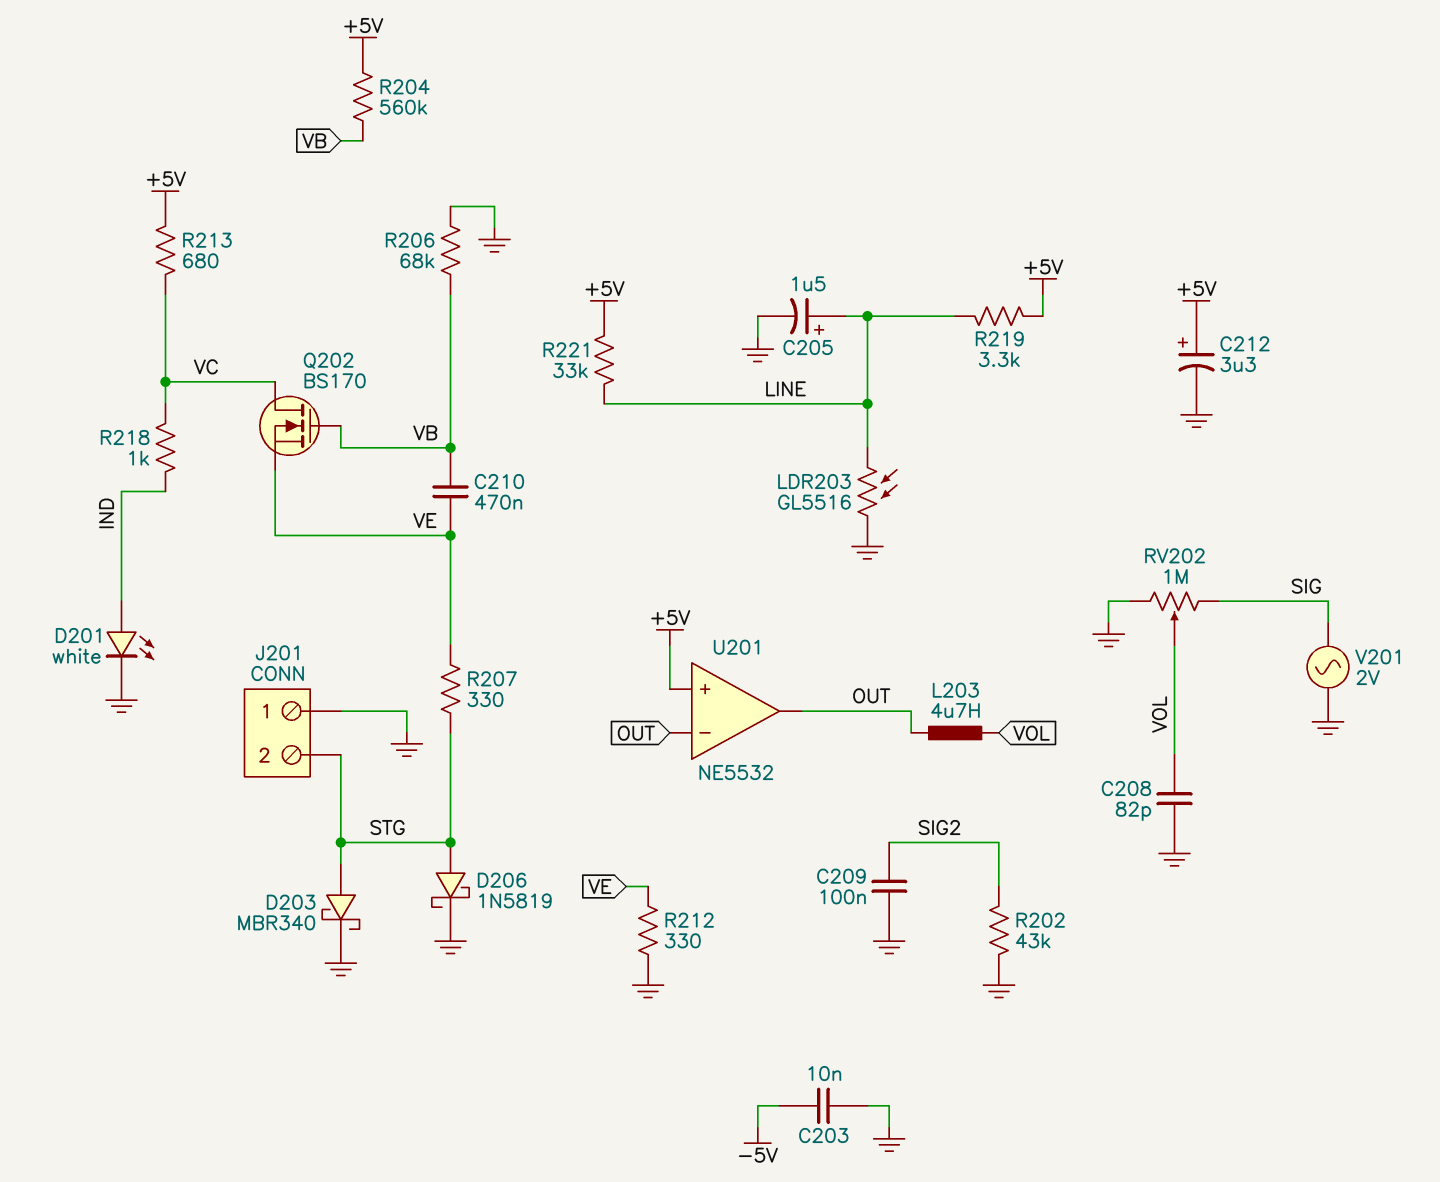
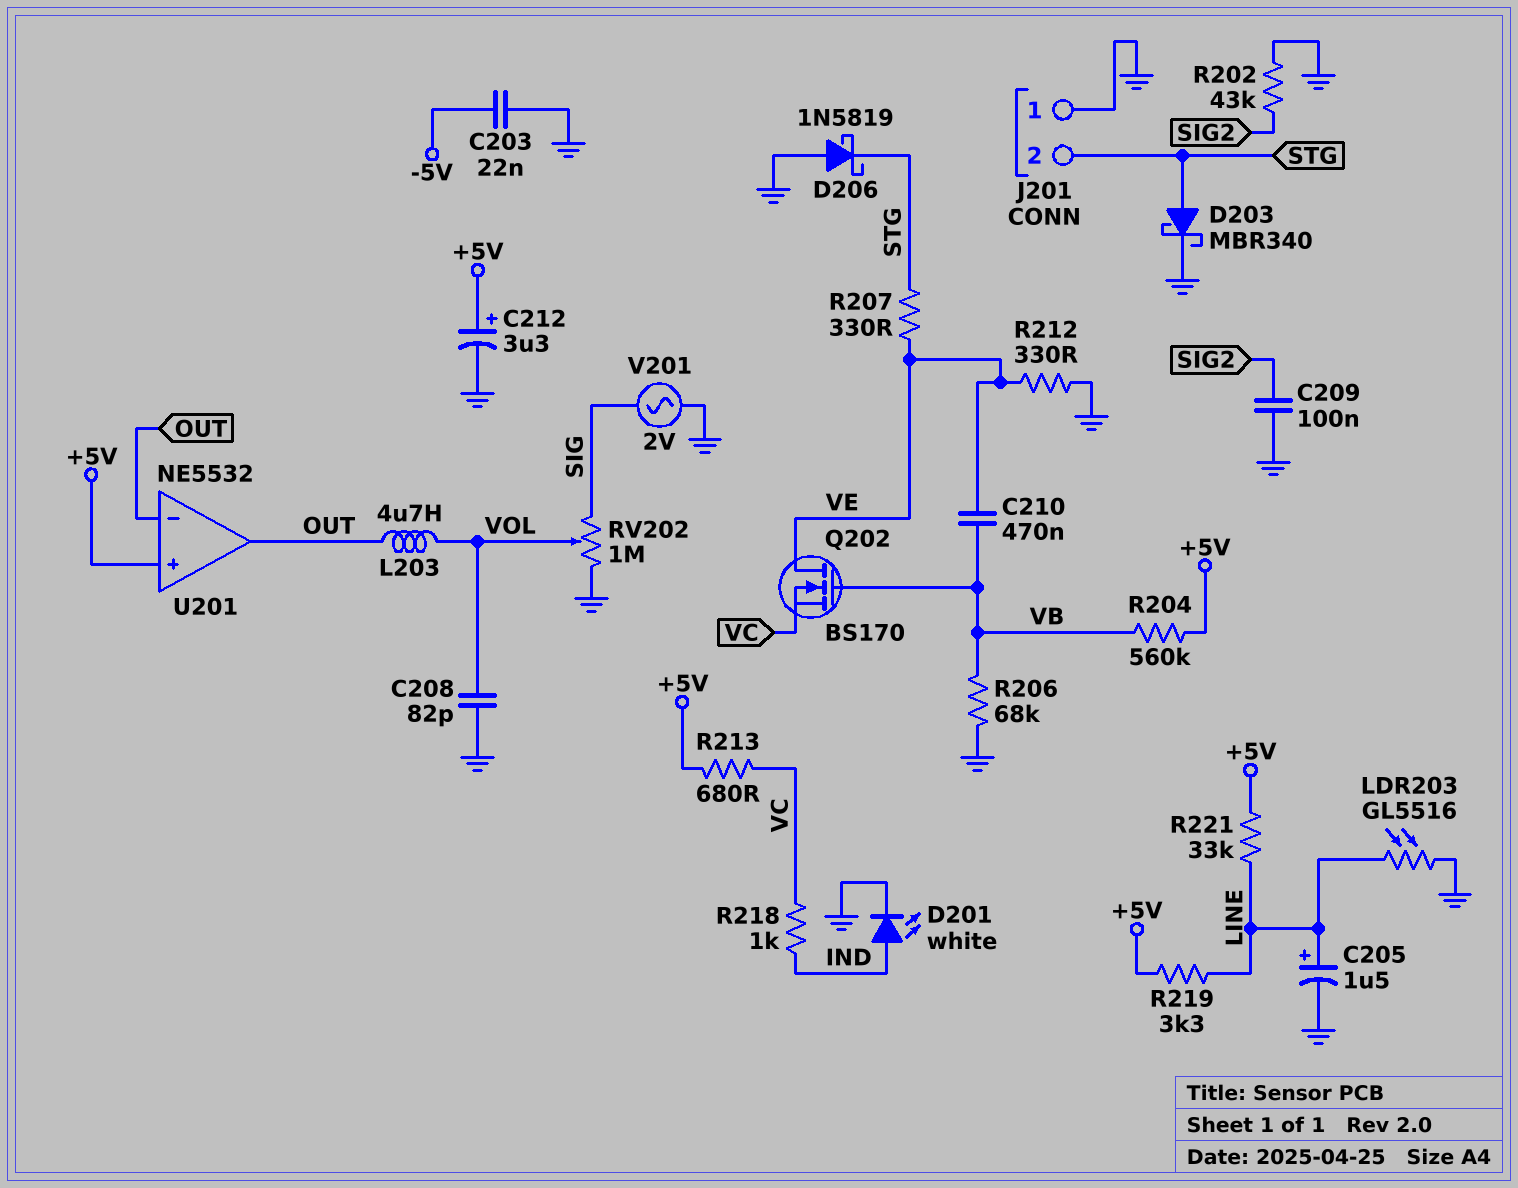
C203: 10nF (-5V, GND) -> 22nF (-5V, GND)
D206: schottky 1N5819 (A STG, K GND) -> schottky 1N5819 (A GND, K STG)
Q202: NMOS BS170 (G VB, D VC, S VE) -> NMOS BS170 (G VB, D VE, S VC)

